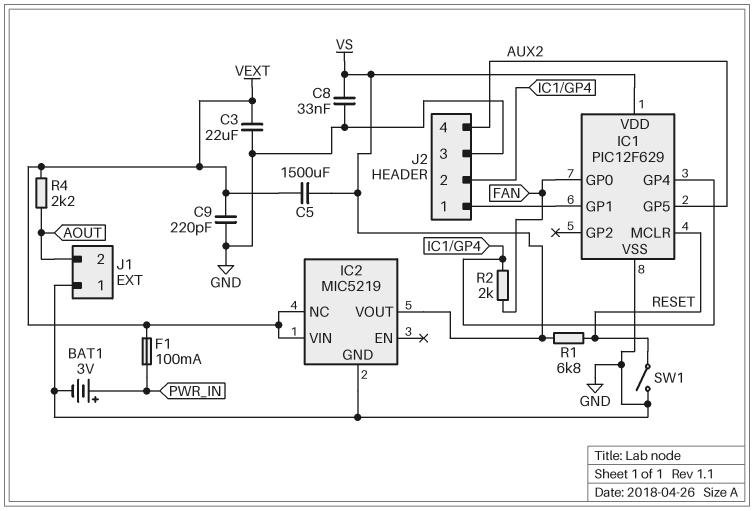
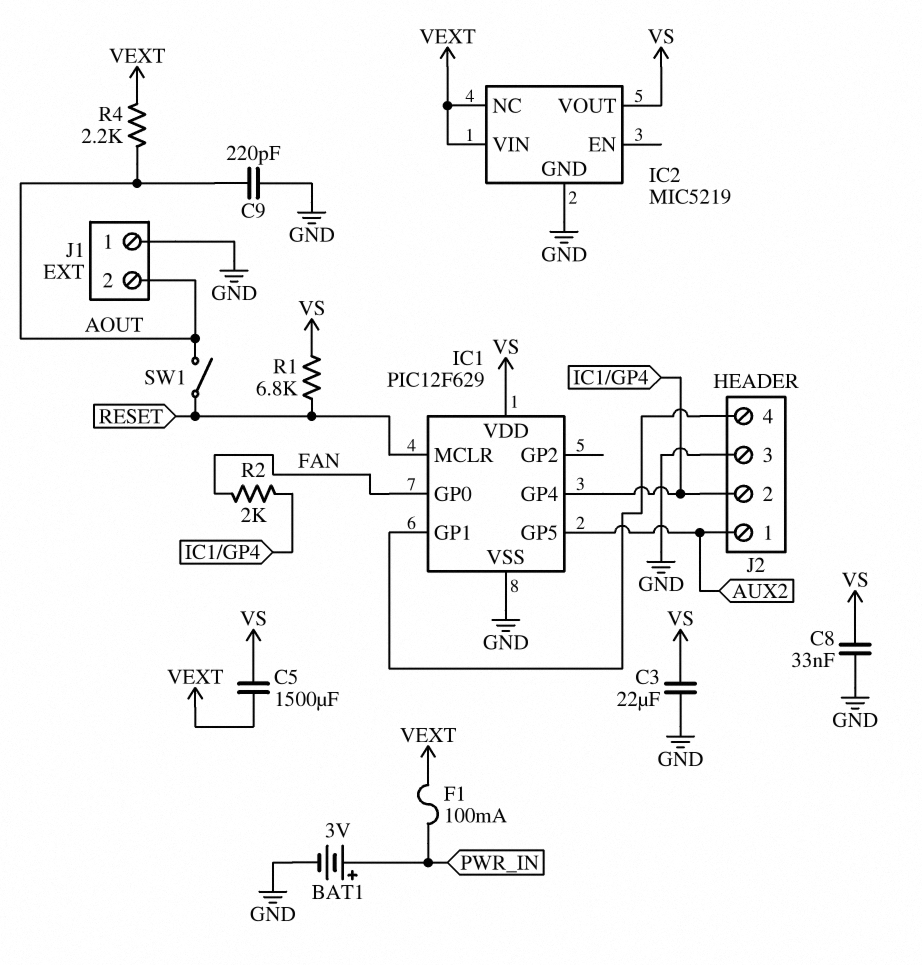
C3: 22uF (GND, VEXT) -> 22uF (GND, VS)
C9: 220pF (GND, VEXT) -> 220pF (AOUT, GND)
J2 pin 1: IC1/GP1 -> AUX2
J2 pin 4: AUX2 -> IC1/GP1
SW1: switch (GND, RESET) -> switch (AOUT, RESET)

